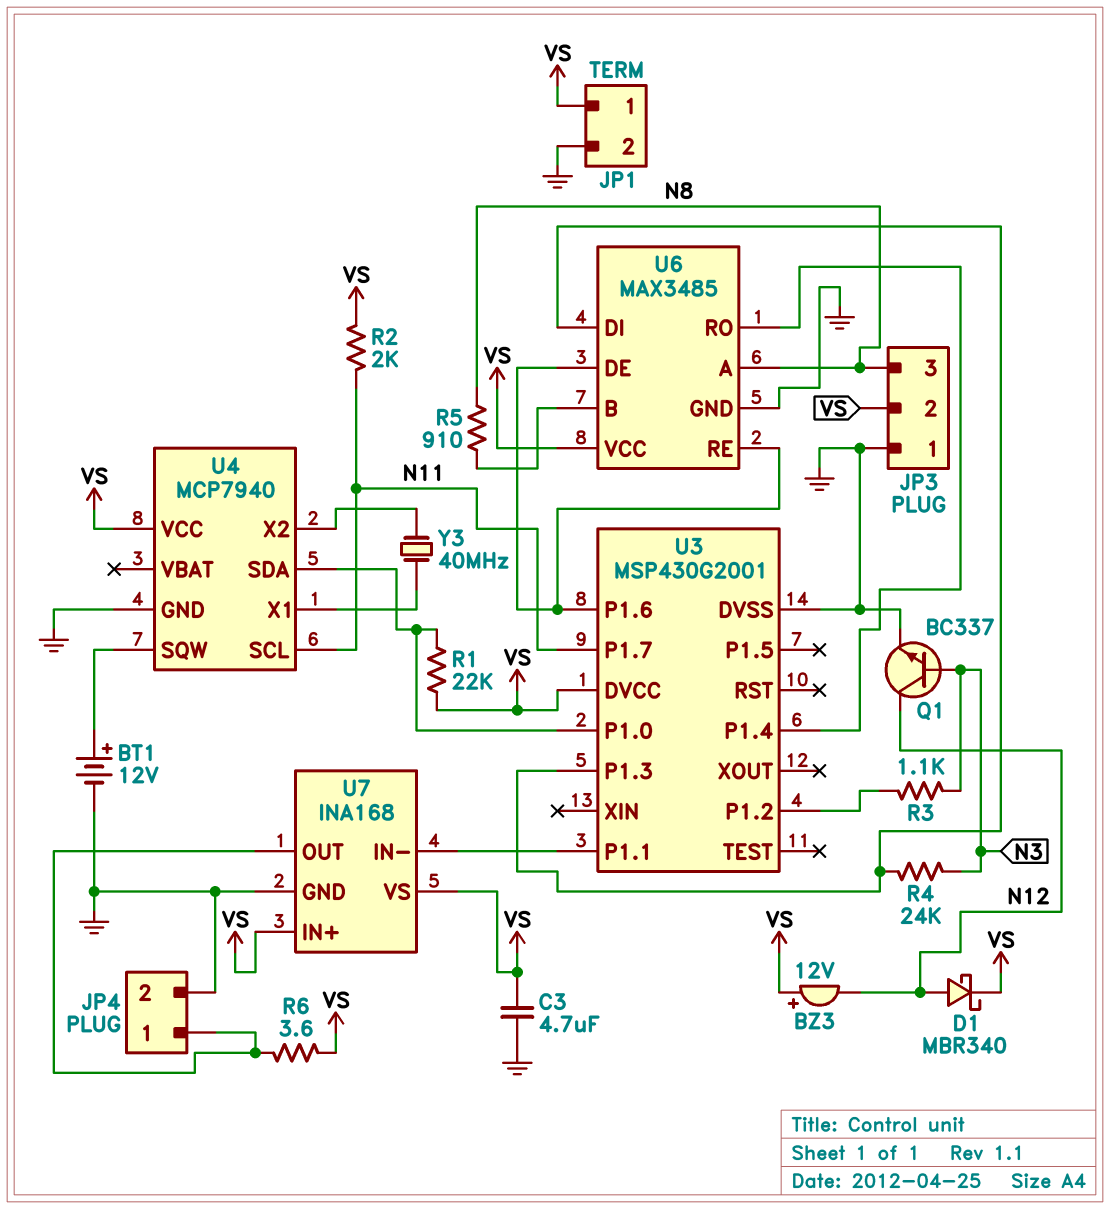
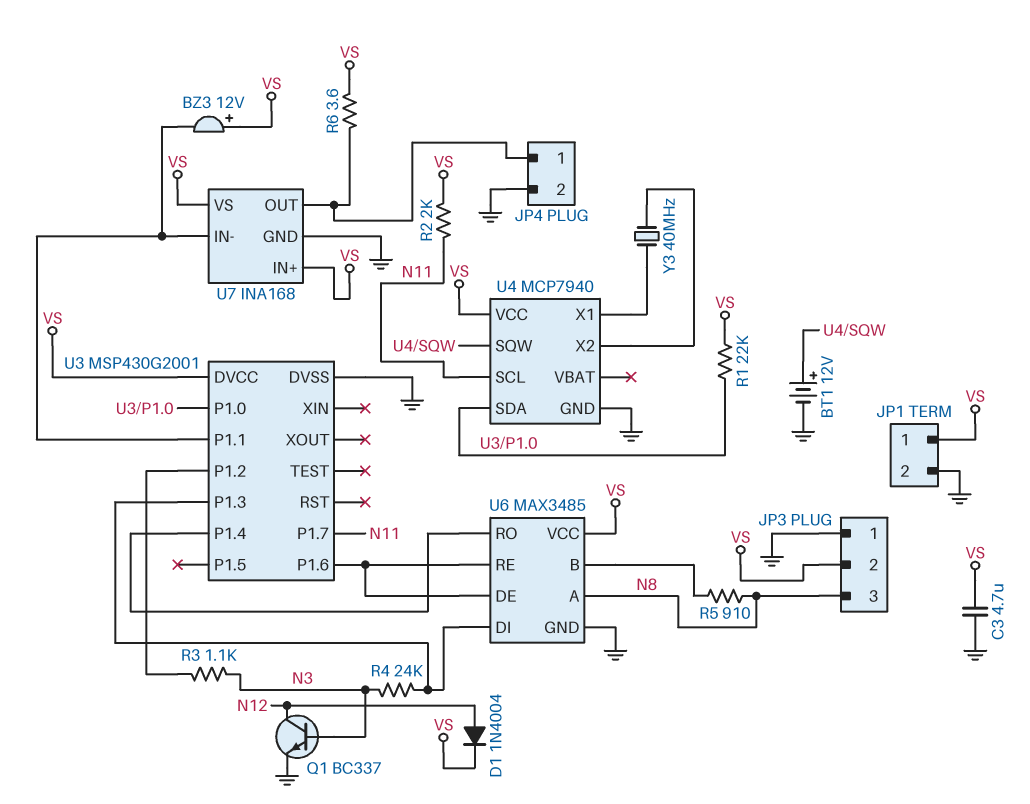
BZ3: buzzer 12V (plus VS, minus N12) -> buzzer 12V (plus VS, minus U3/P1.1)
D1: schottky MBR340 (A N12, K VS) -> diode 1N4004 (A N12, K VS)

